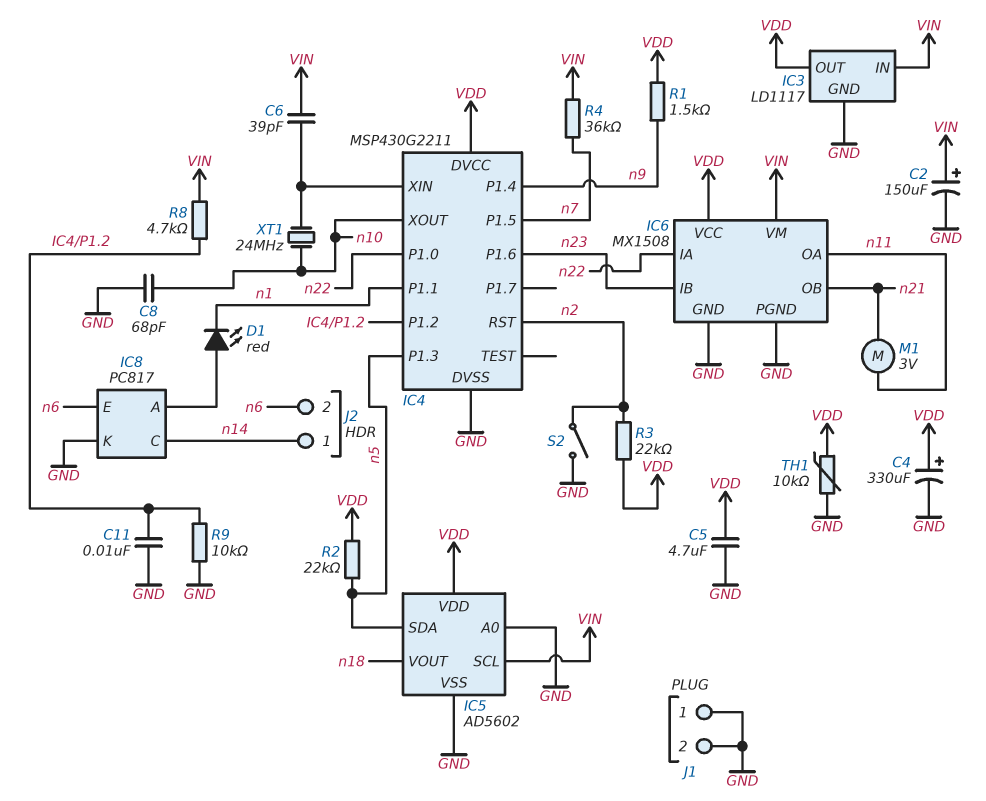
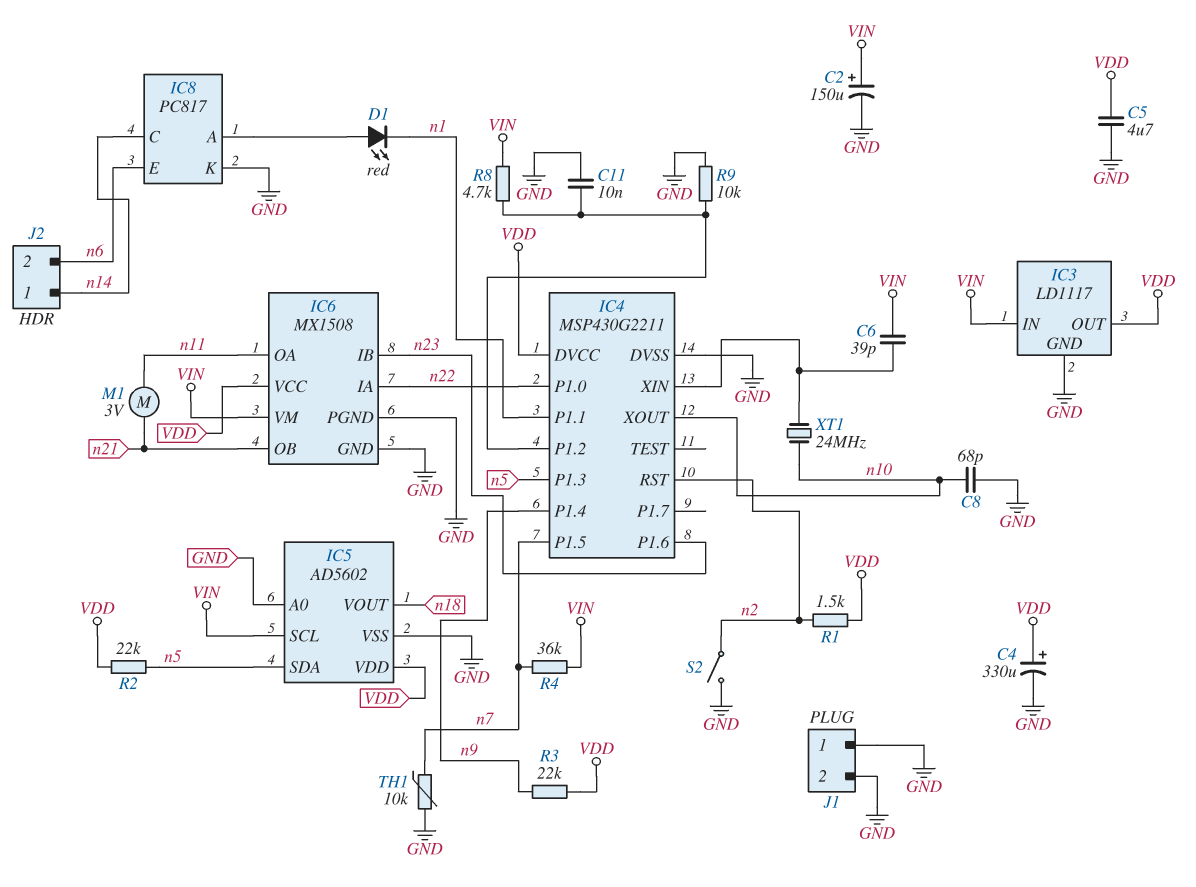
R1: 1.5k (VDD, n9) -> 1.5k (VDD, n2)
R3: 22k (VDD, n2) -> 22k (VDD, n9)
TH1: 10k (GND, VDD) -> 10k (GND, n7)

